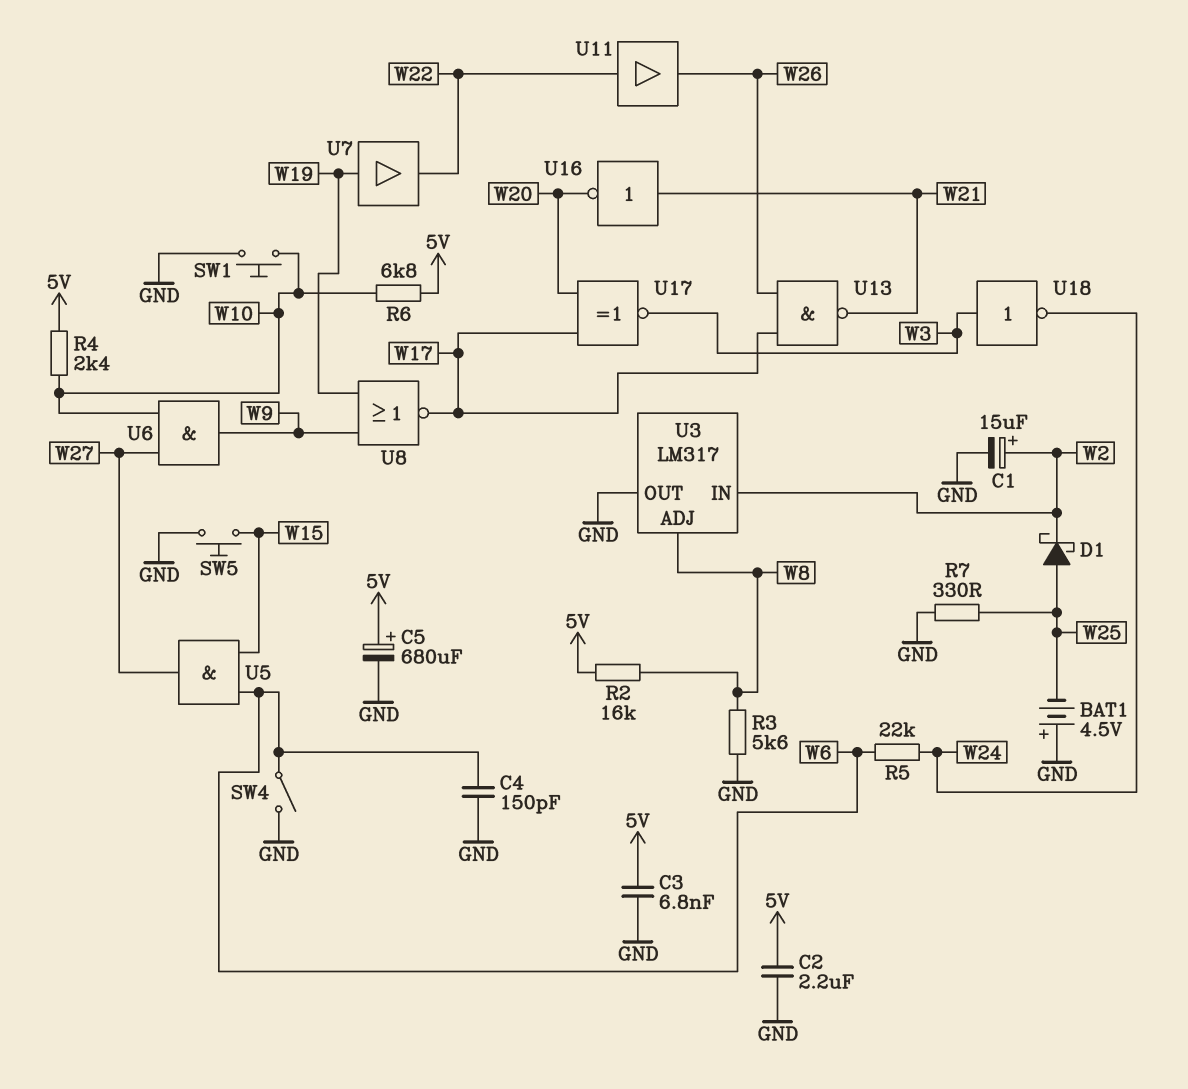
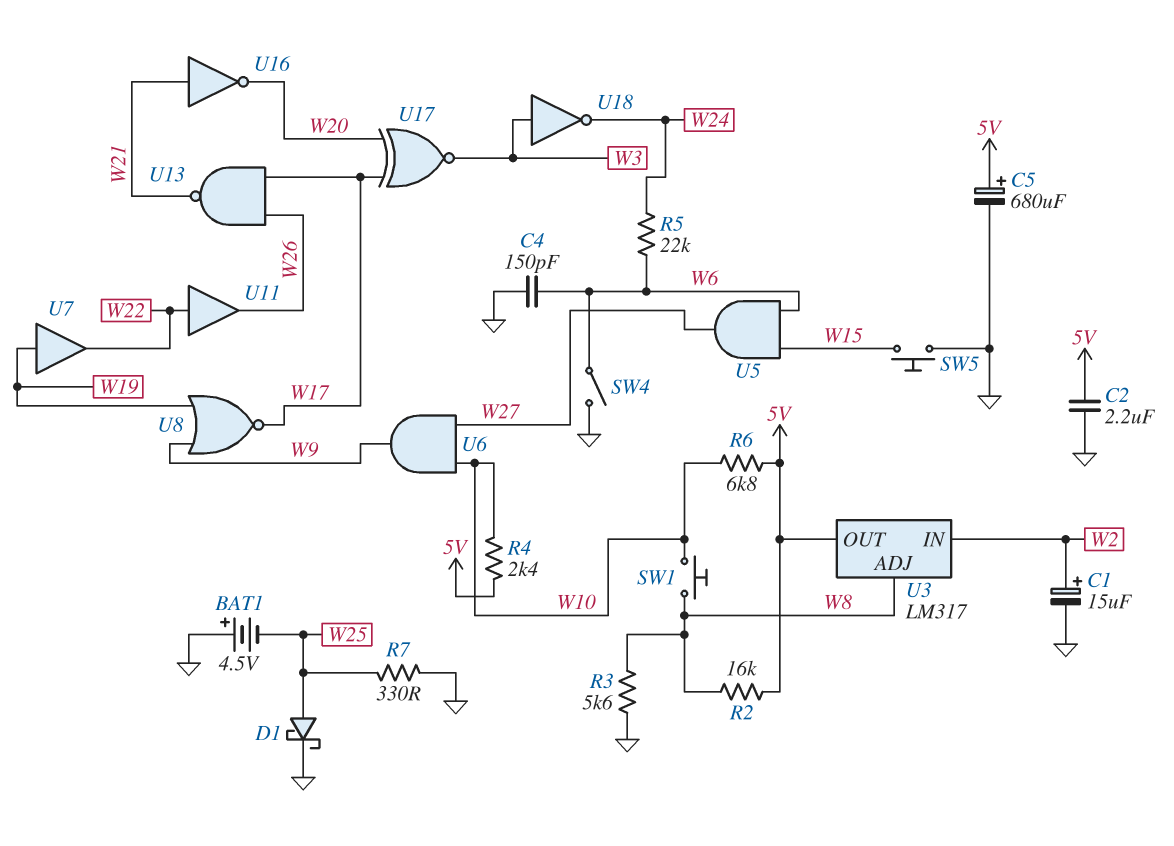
C3: 6.8nF (5V, GND) -> none
D1: schottky (A W25, K W2) -> schottky (A W25, K GND)
SW1: button (GND, W10) -> button (W8, W10)
U3 pin OUT: GND -> 5V

